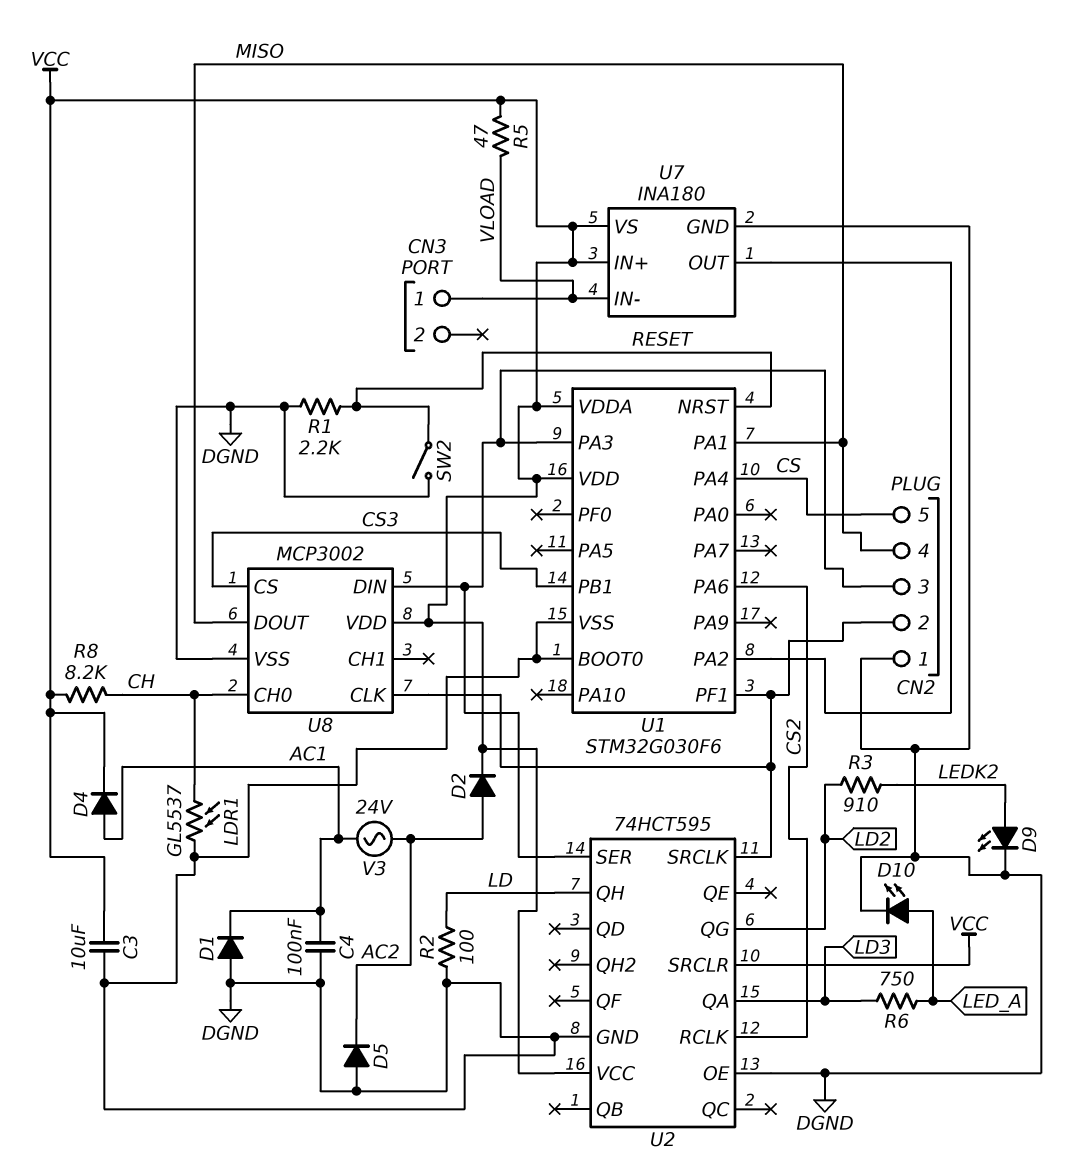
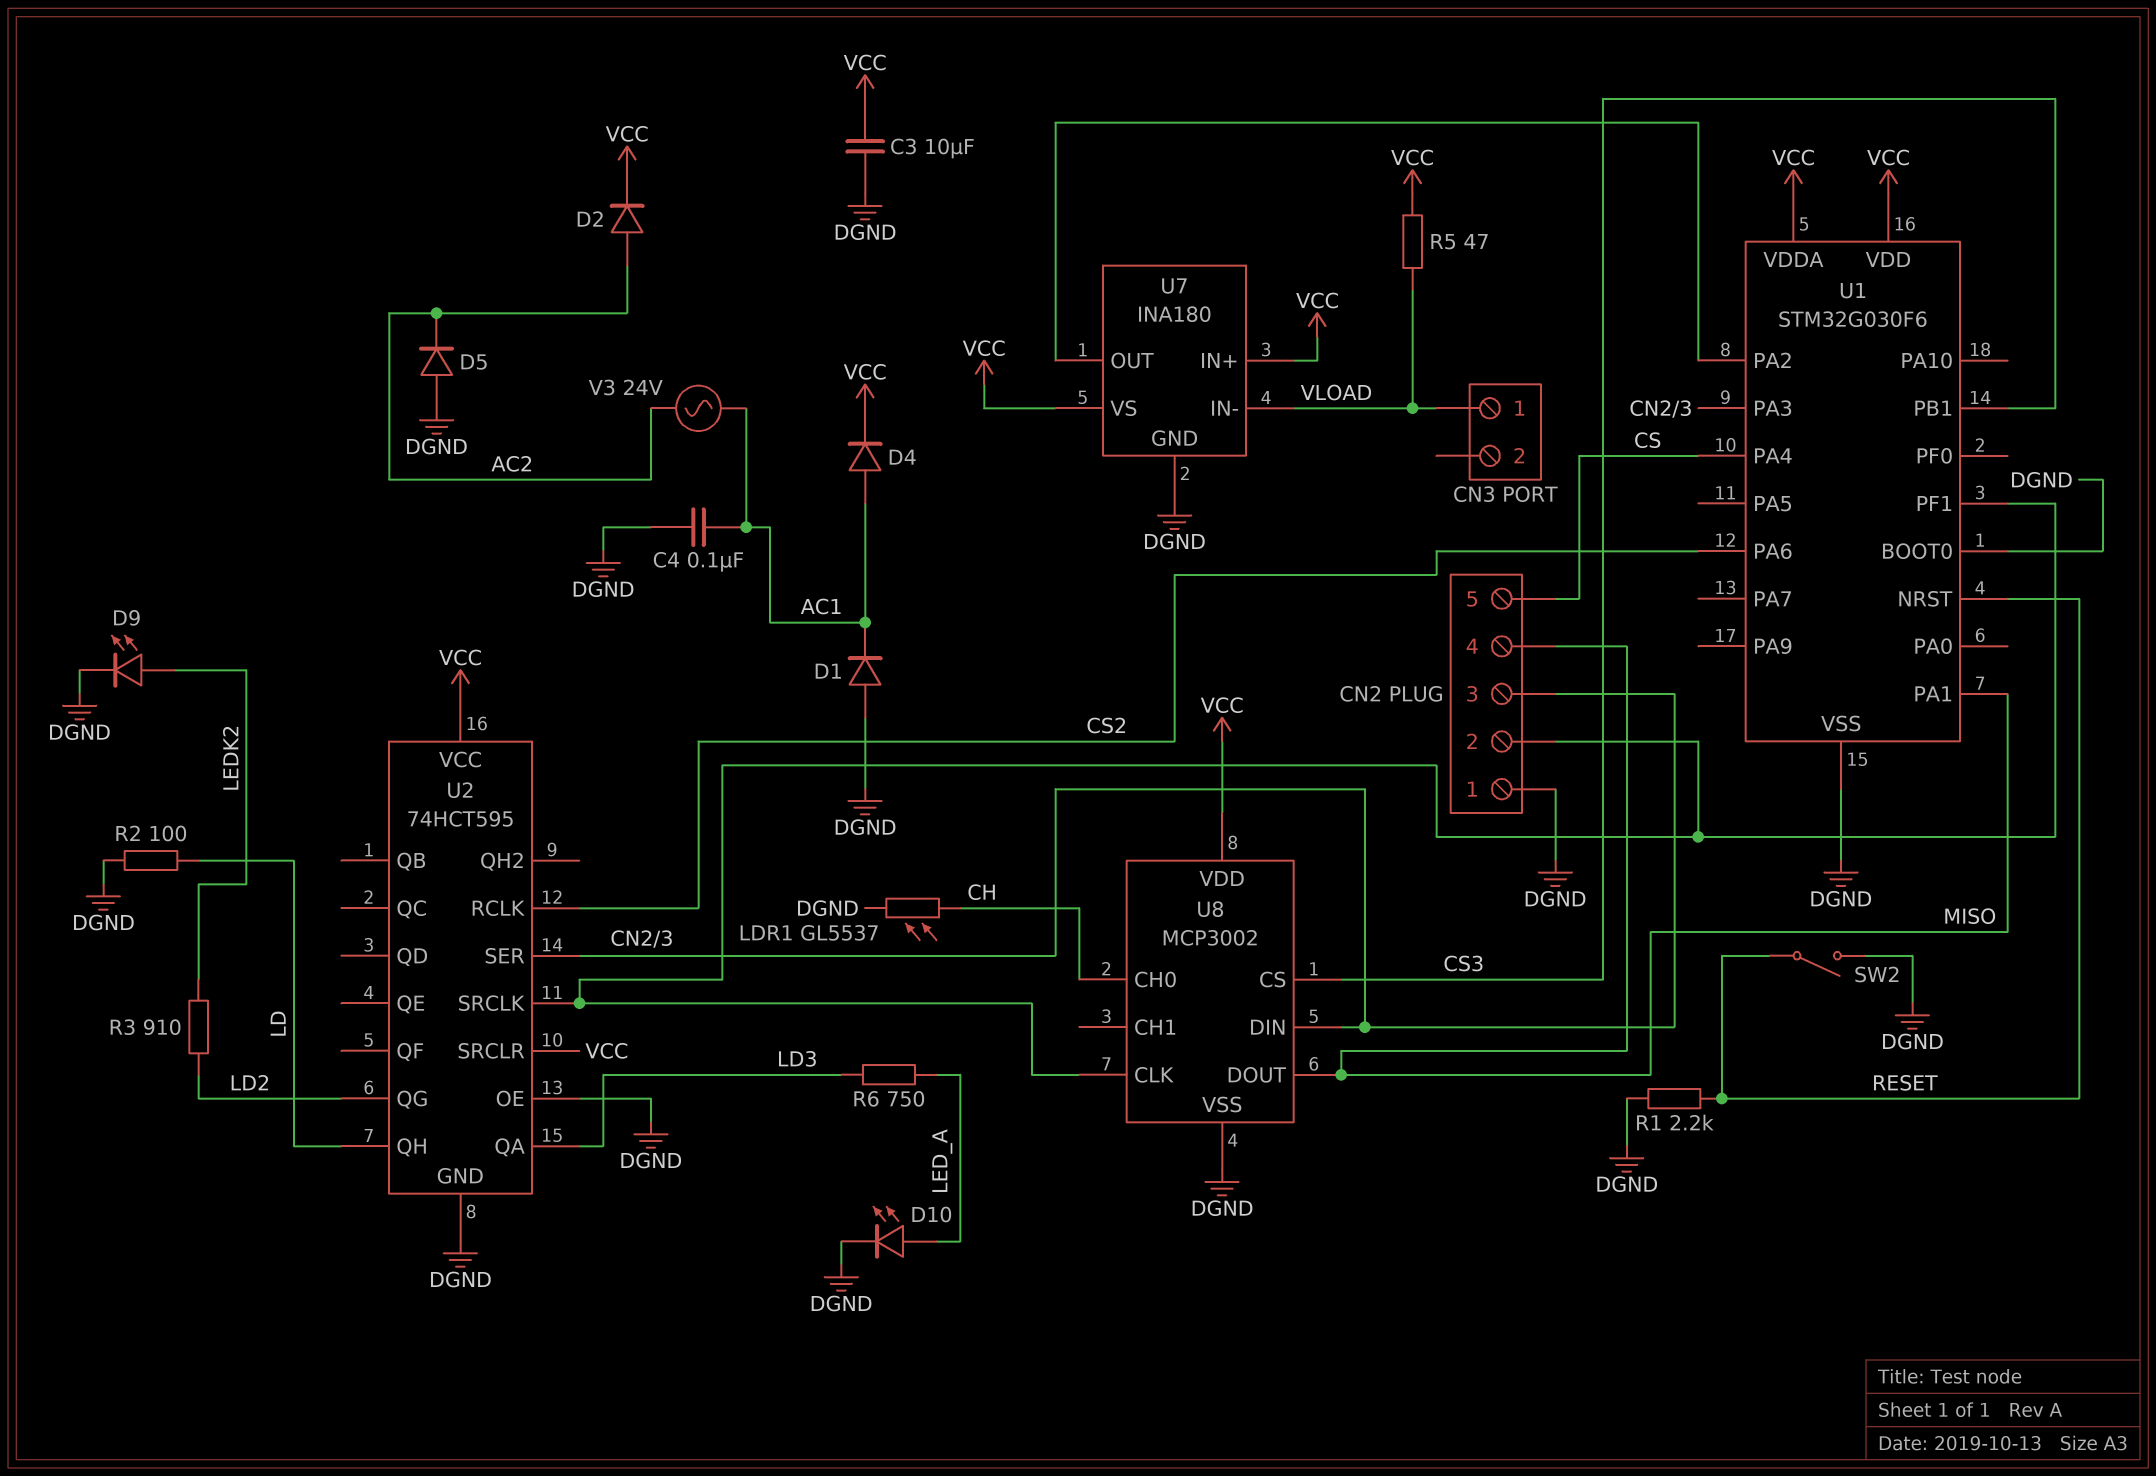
R8: 8.2k (CH, VCC) -> none

